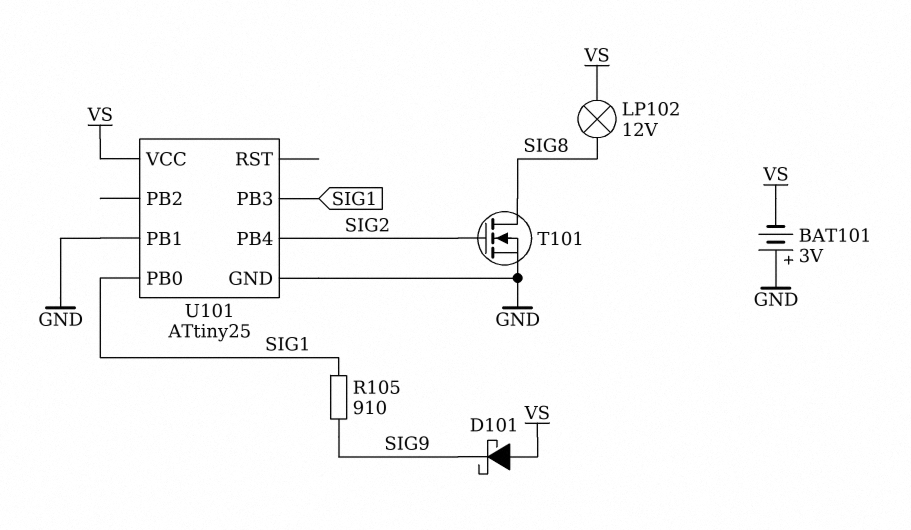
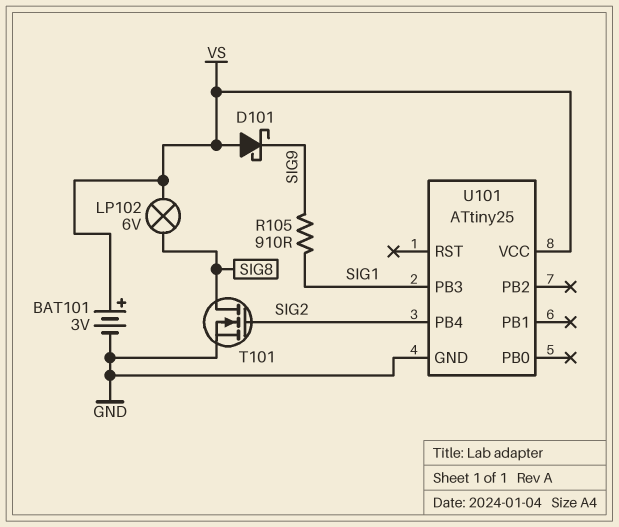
BAT101: 3V (plus GND, minus VS) -> 3V (plus VS, minus GND)
LP102: lamp 12V (SIG8, VS) -> lamp 6V (SIG8, VS)
U101 pin PB0: SIG1 -> none
U101 pin PB1: GND -> none

